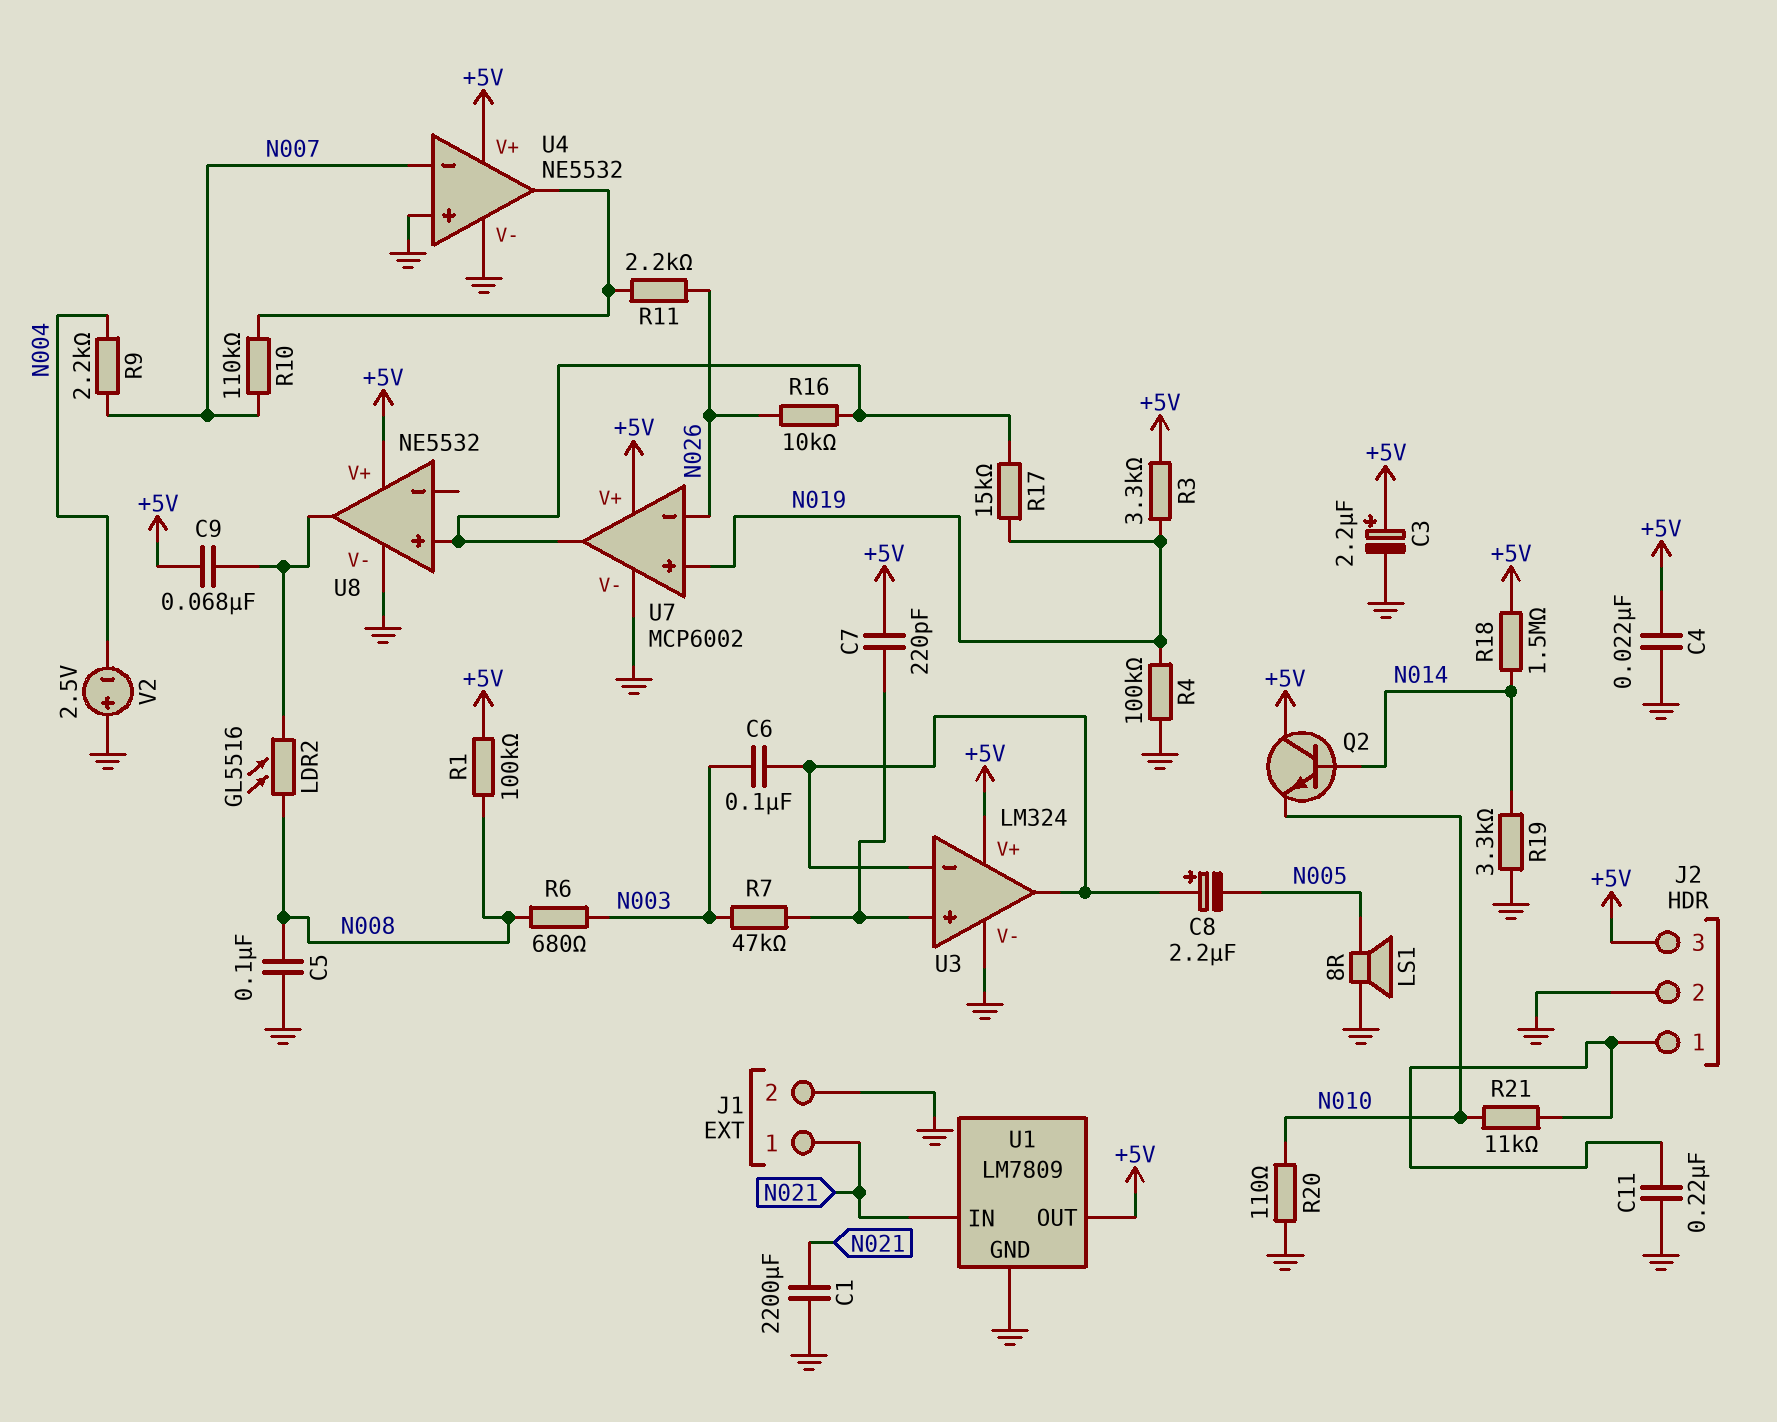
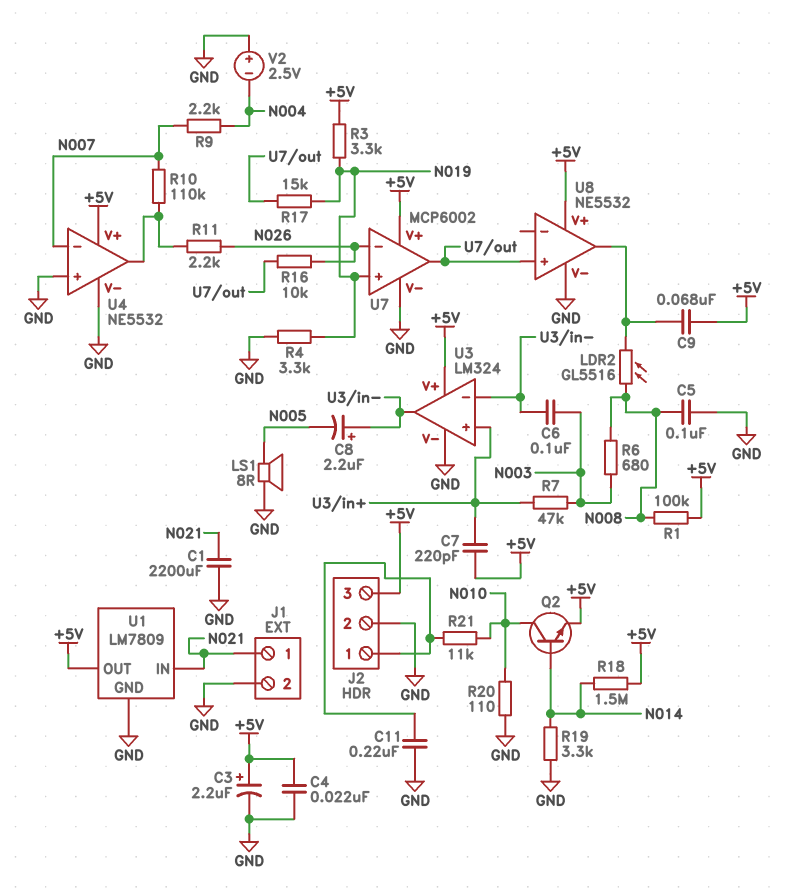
Q2: NPN (B N014, C +5V, E N010) -> NPN (B N014, C N010, E +5V)
R4: 100k (GND, N019) -> 3.3k (GND, N019)

